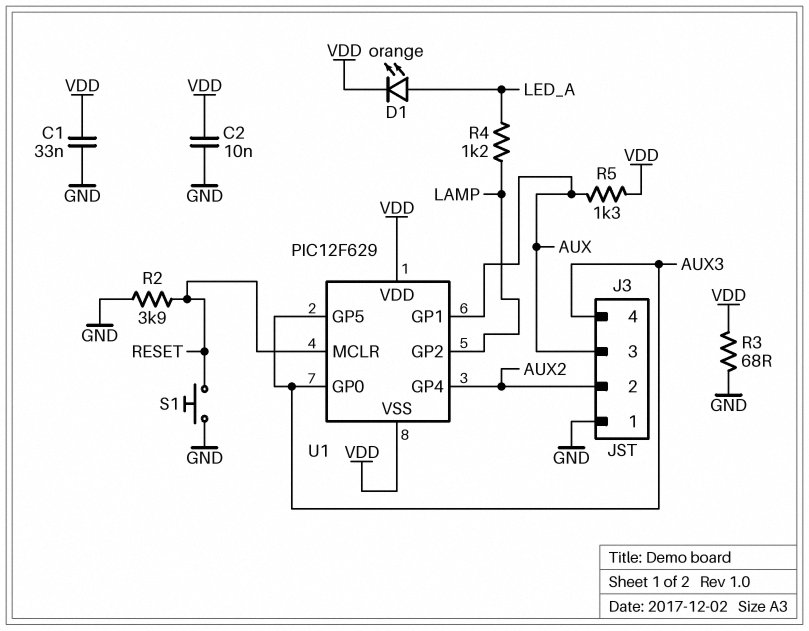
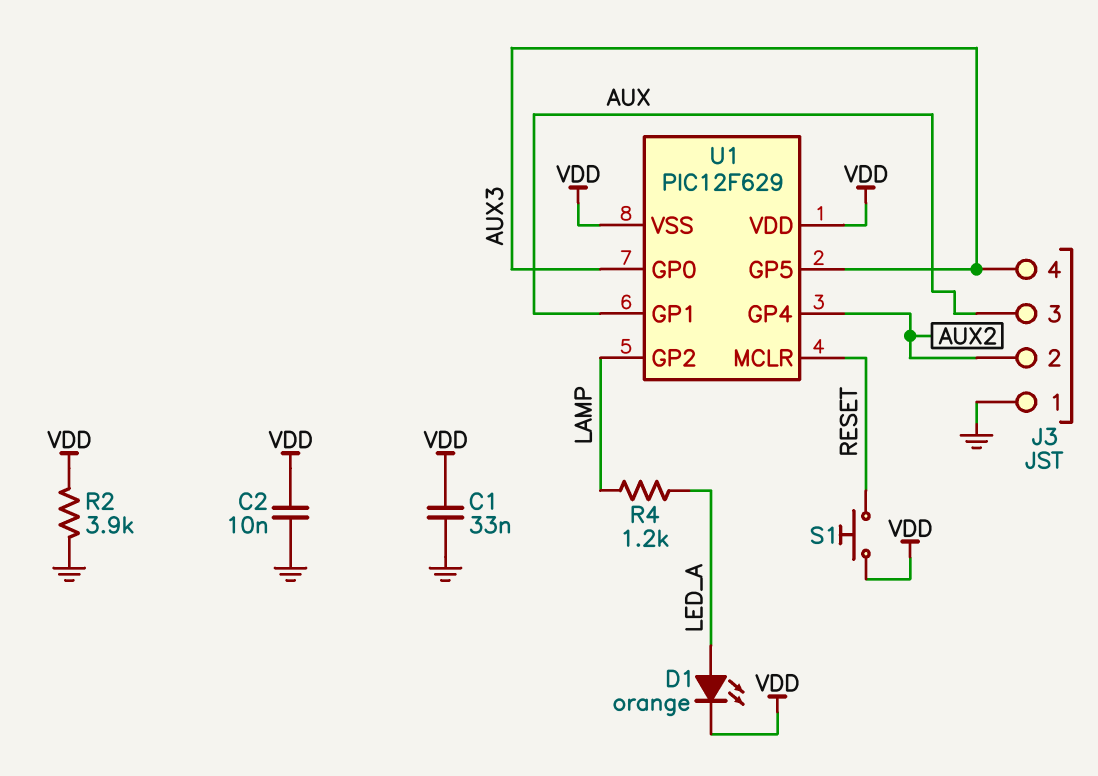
R2: 3.9k (GND, RESET) -> 3.9k (GND, VDD)
R3: 68 (GND, VDD) -> none
R5: 1.3k (AUX, VDD) -> none
S1: button (GND, RESET) -> button (RESET, VDD)

